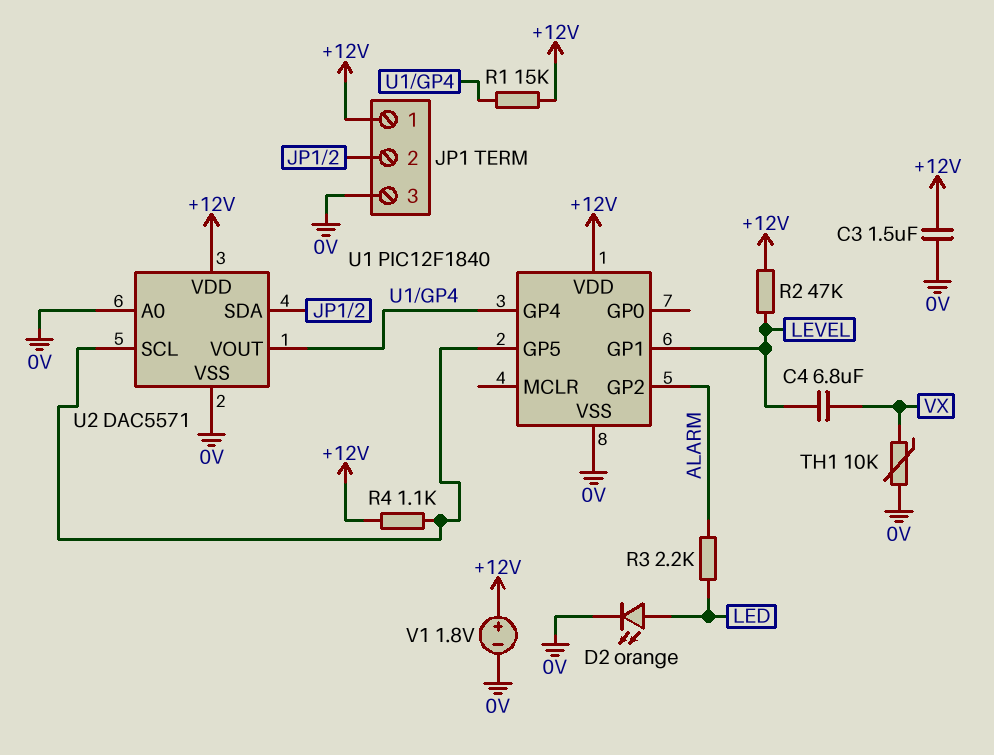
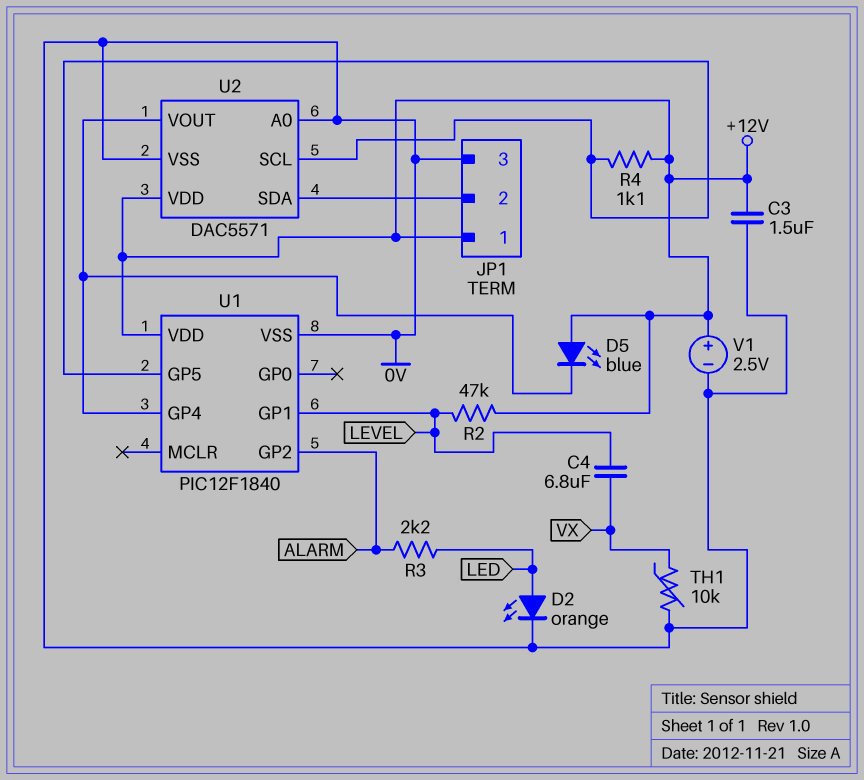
D5: none -> LED blue (A +12V, K U1/GP4)
R1: 15k (+12V, U1/GP4) -> none
V1: 1.8V (plus +12V, minus 0V) -> 2.5V (plus +12V, minus 0V)

